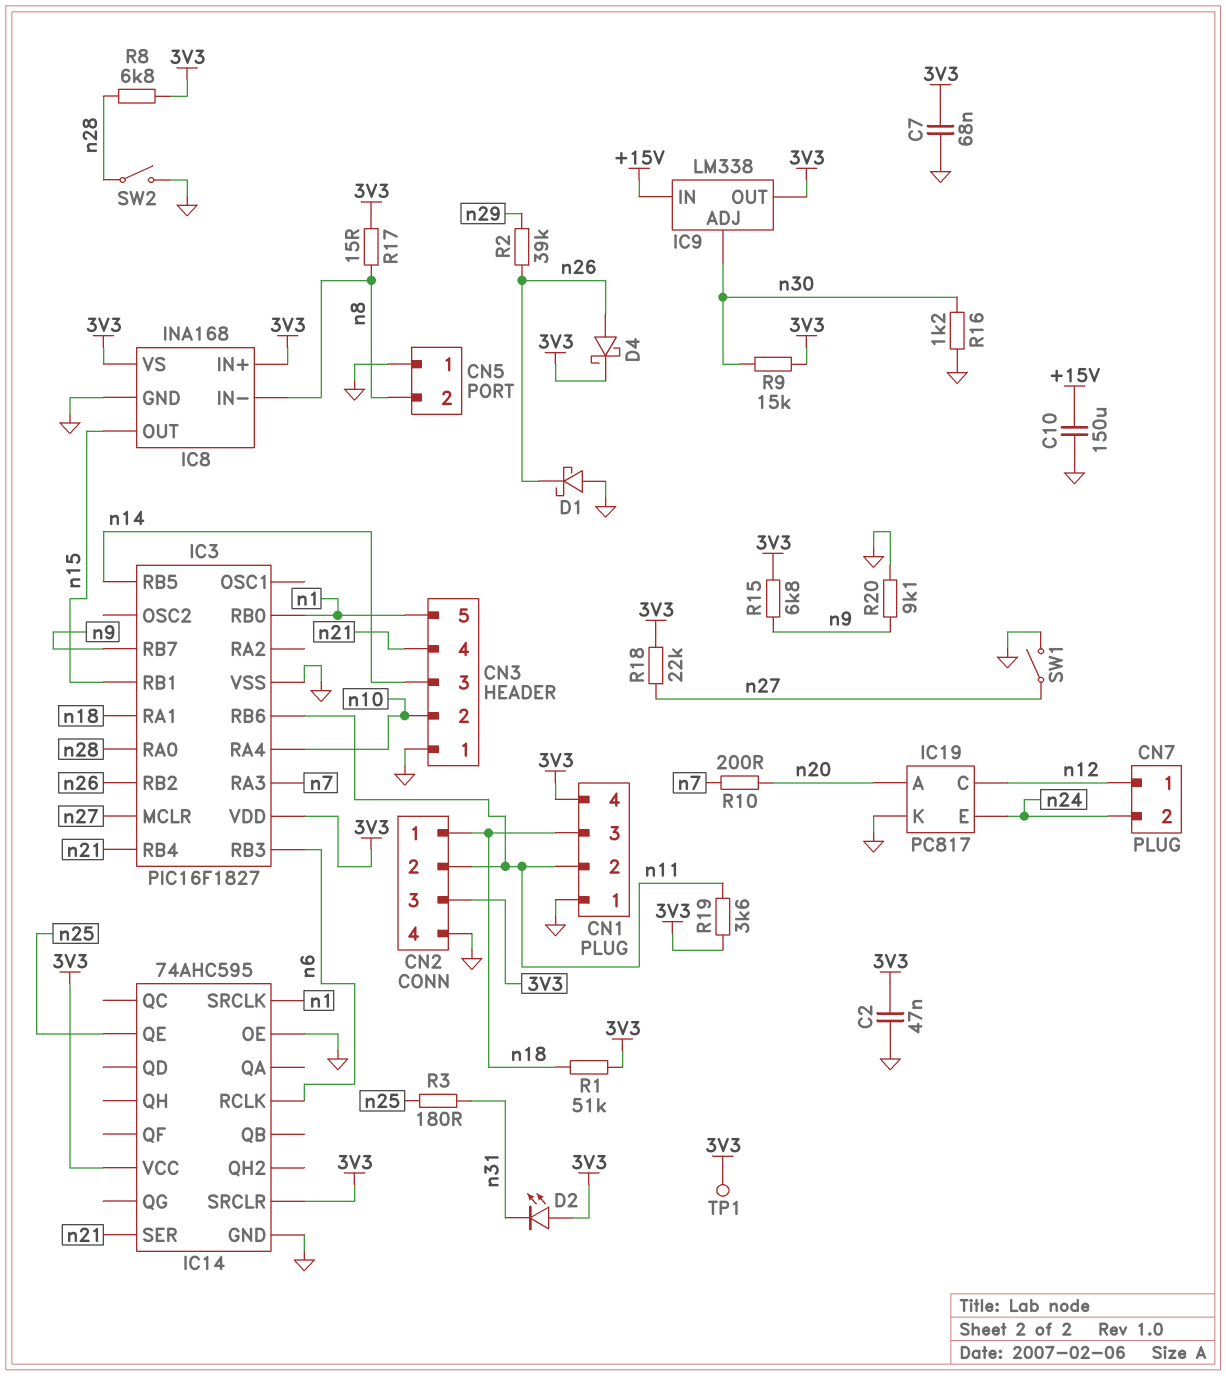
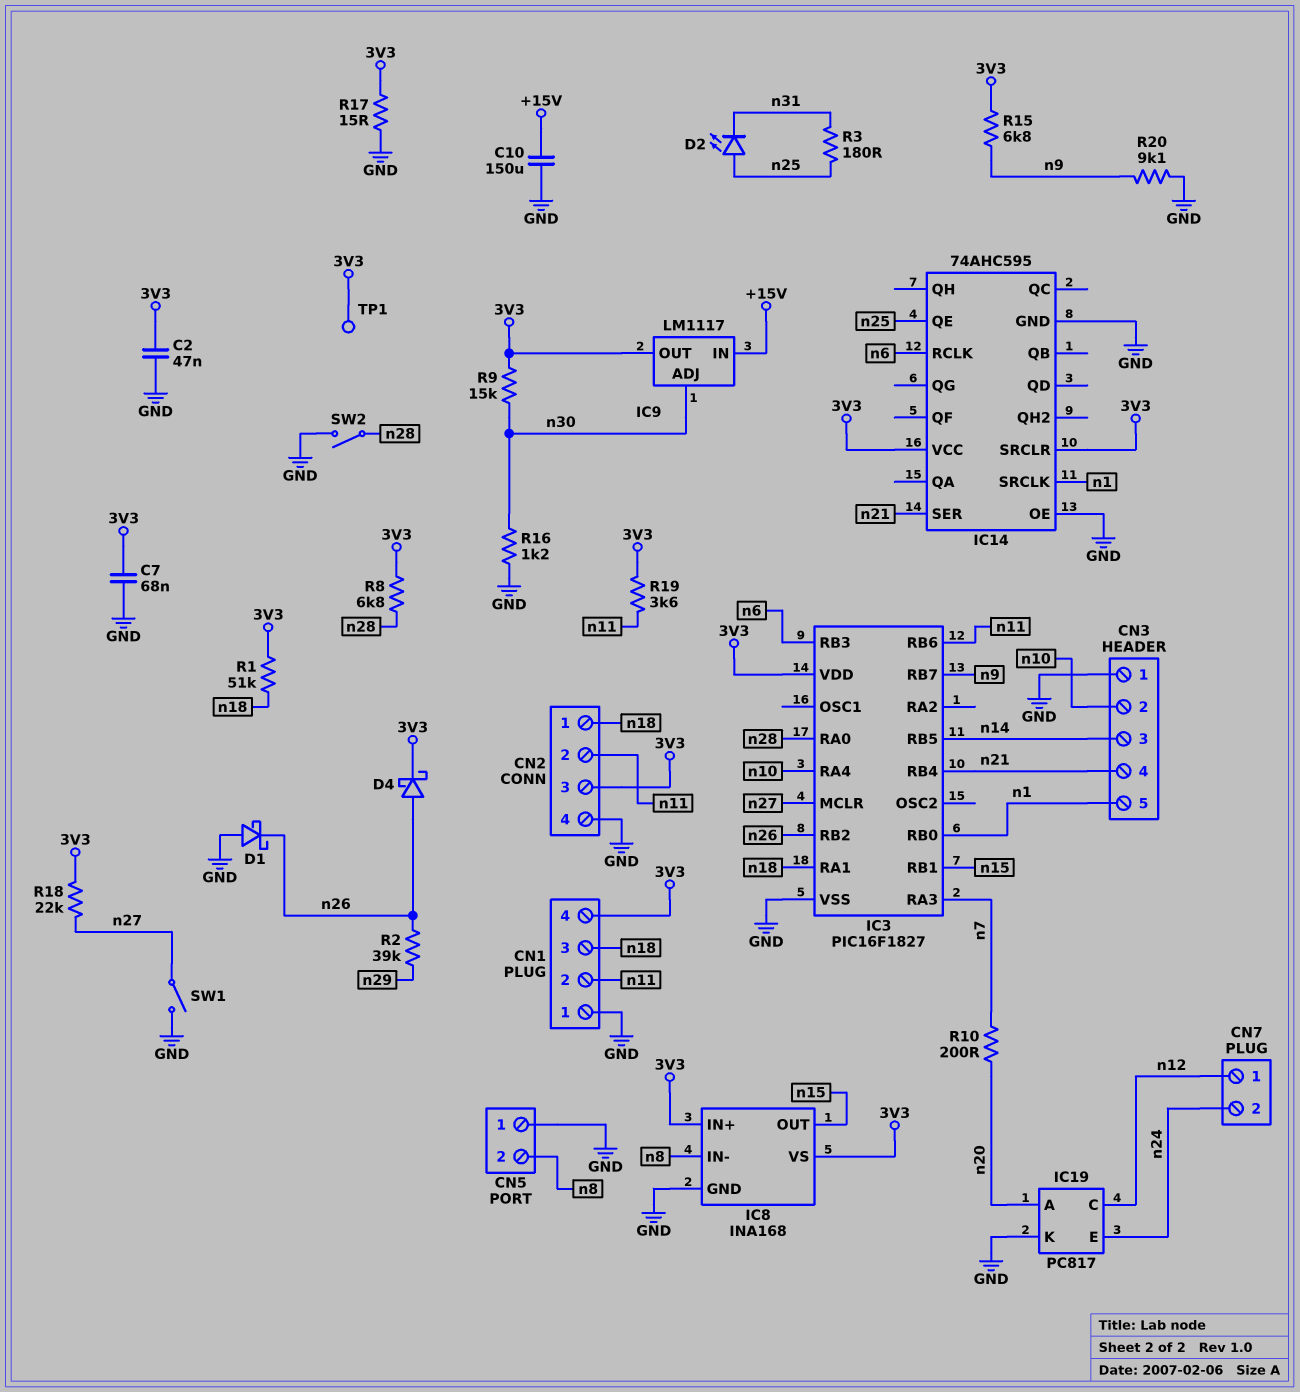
D2: LED (A 3V3, K n31) -> LED (A n25, K n31)
IC9: LM338 -> LM1117
R17: 15 (3V3, n8) -> 15 (3V3, GND)

